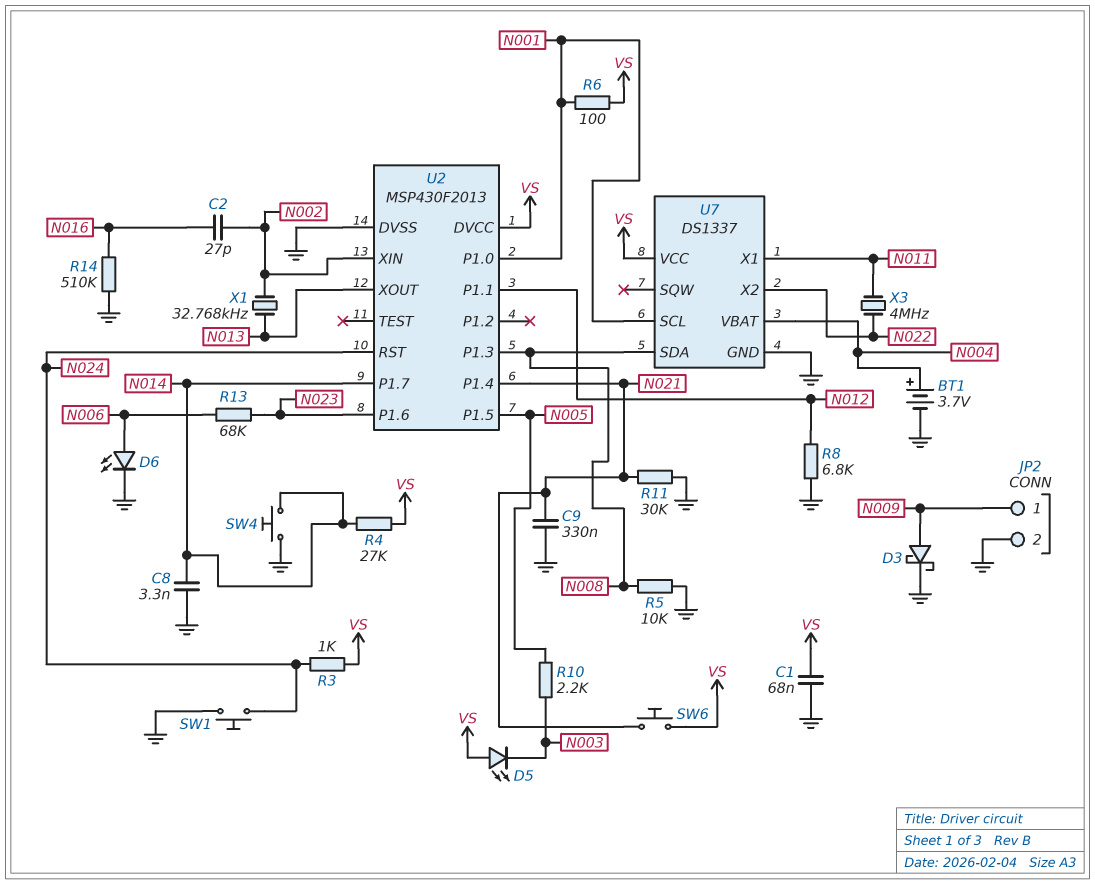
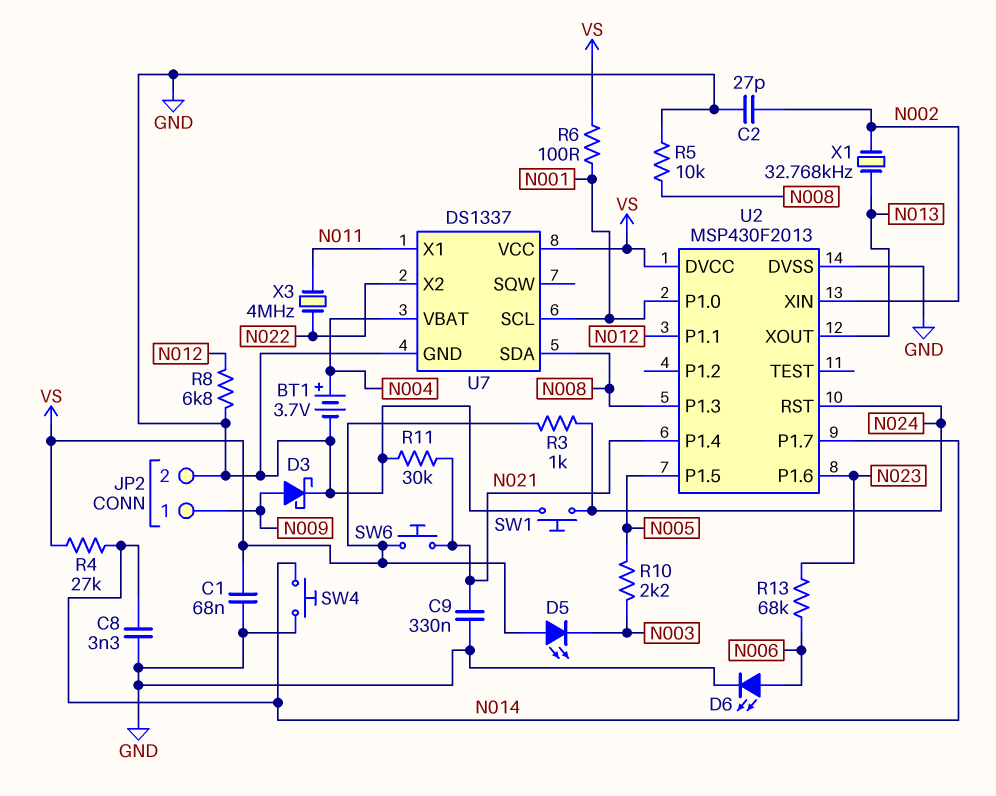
C2: 27pF (N002, N016) -> 27pF (GND, N002)
R14: 510k (GND, N016) -> none

